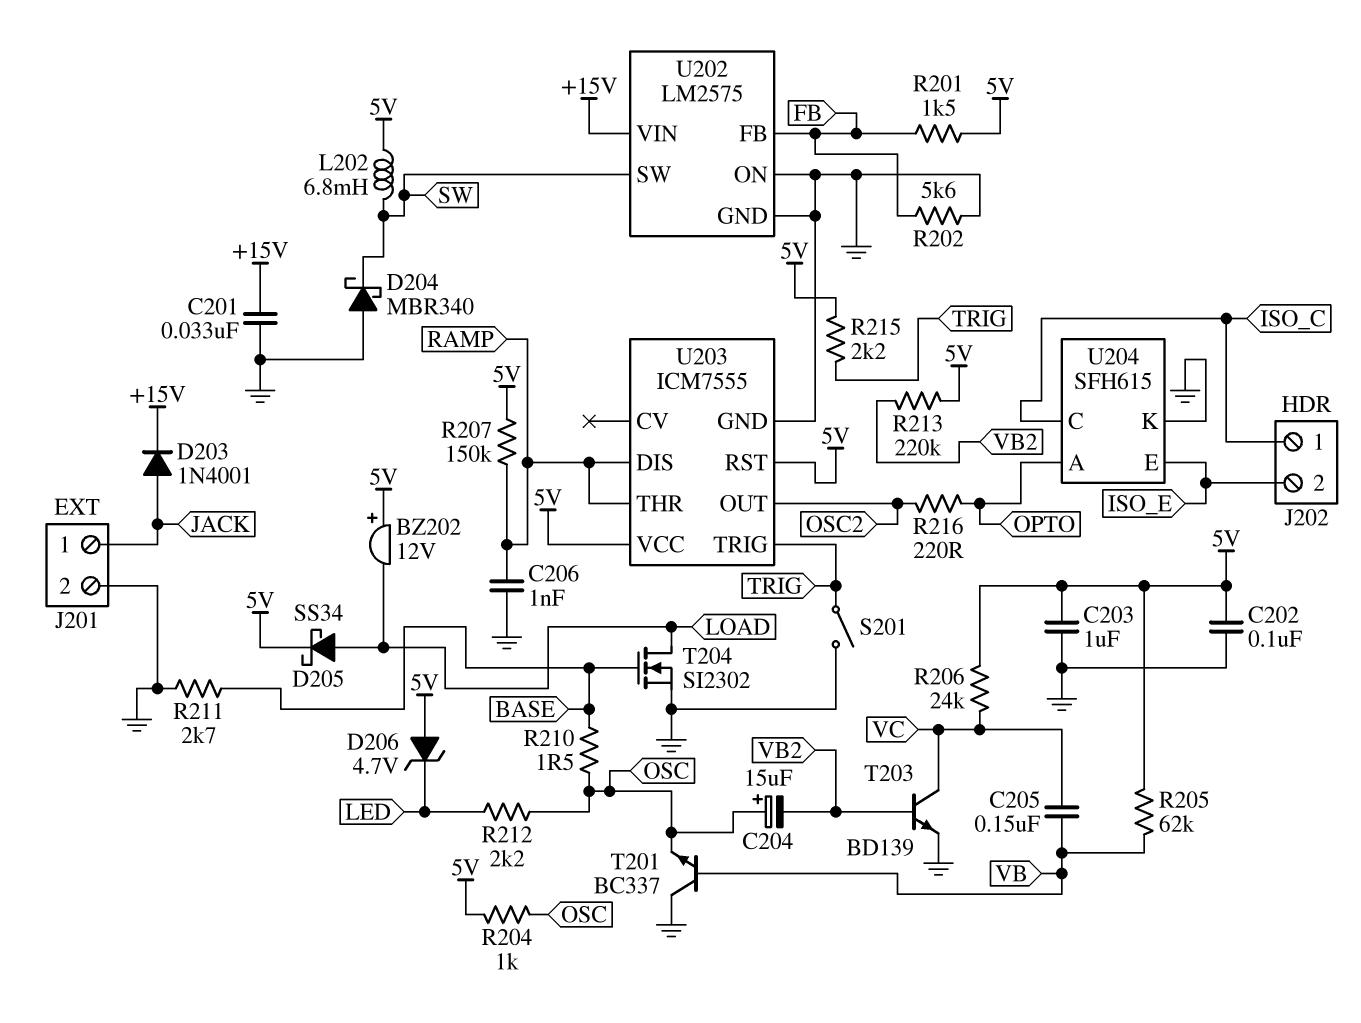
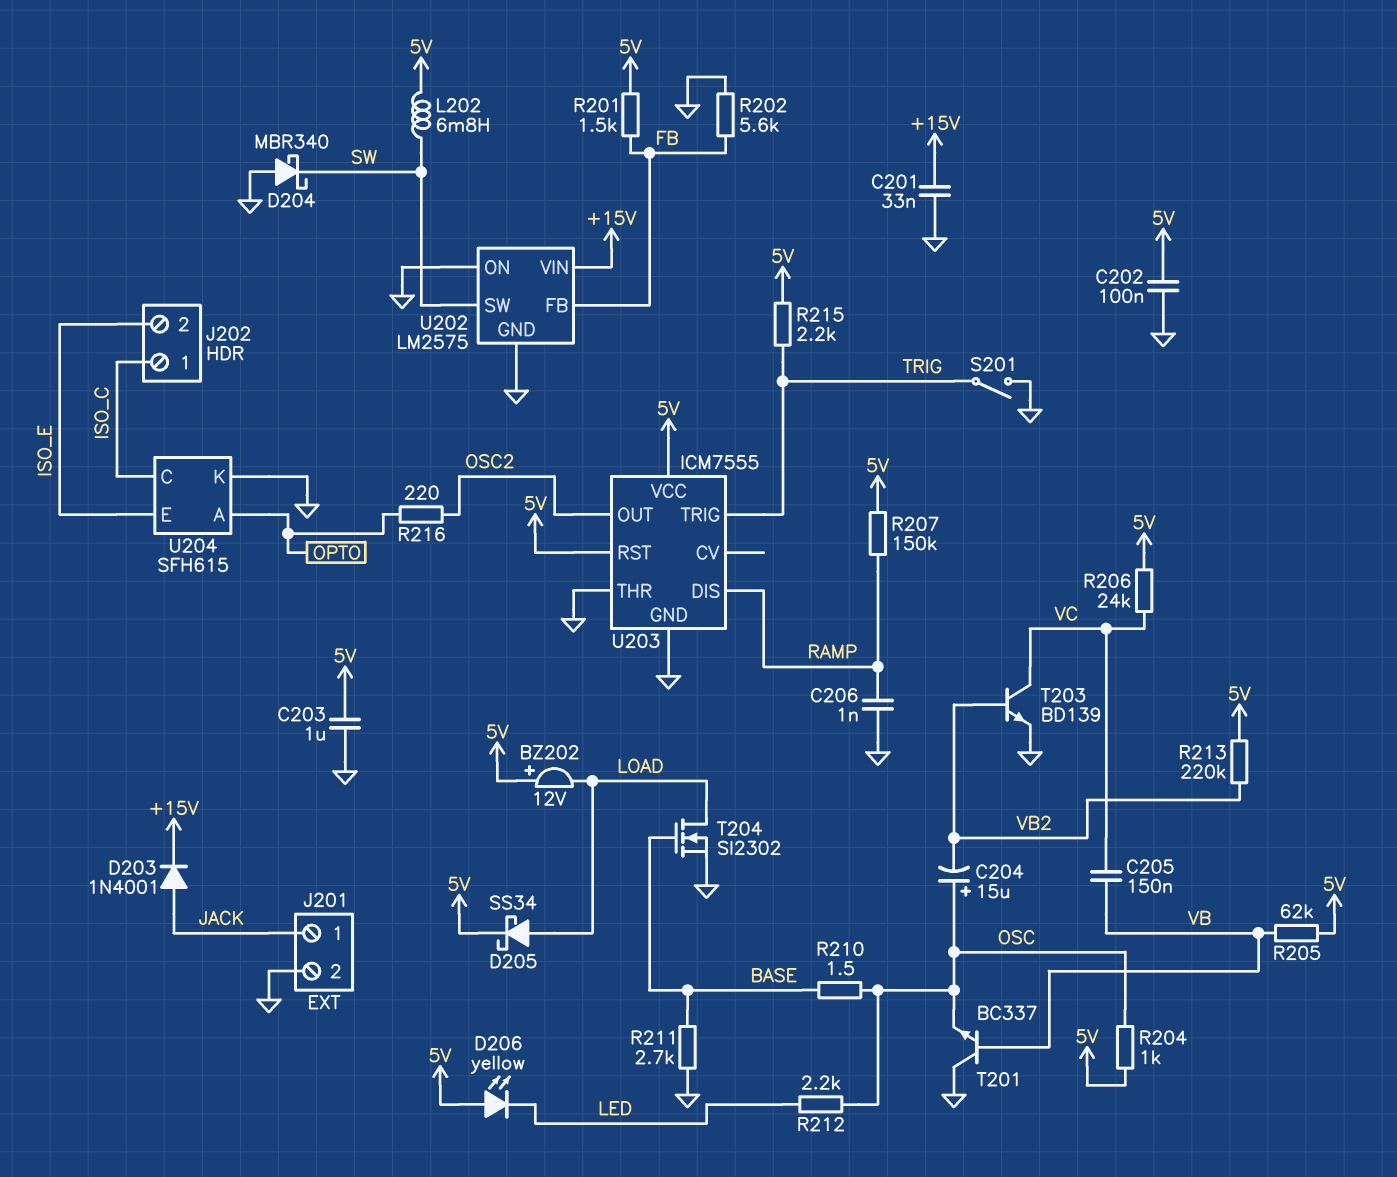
D206: zener 4.7V (A 5V, K LED) -> LED yellow (A 5V, K LED)
U203 pin THR: RAMP -> GND

